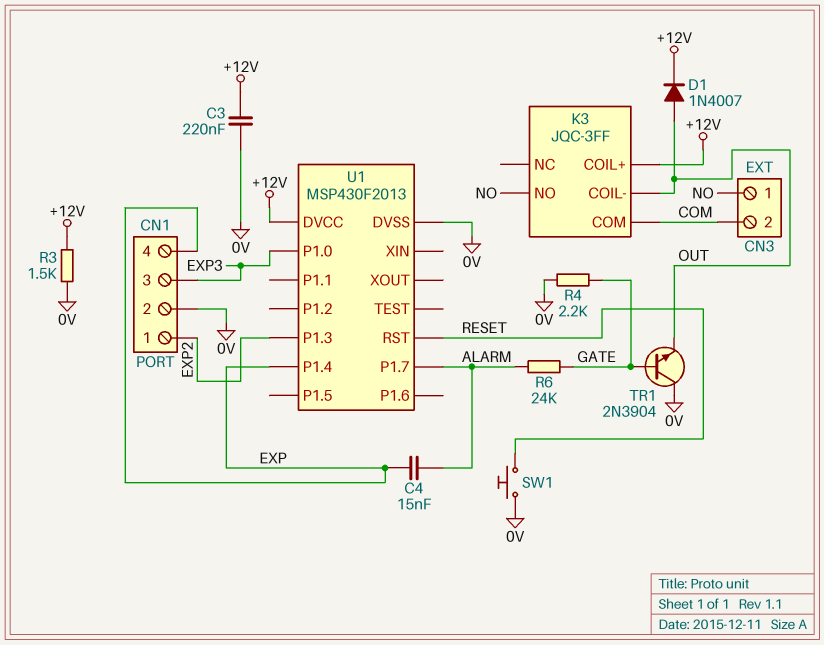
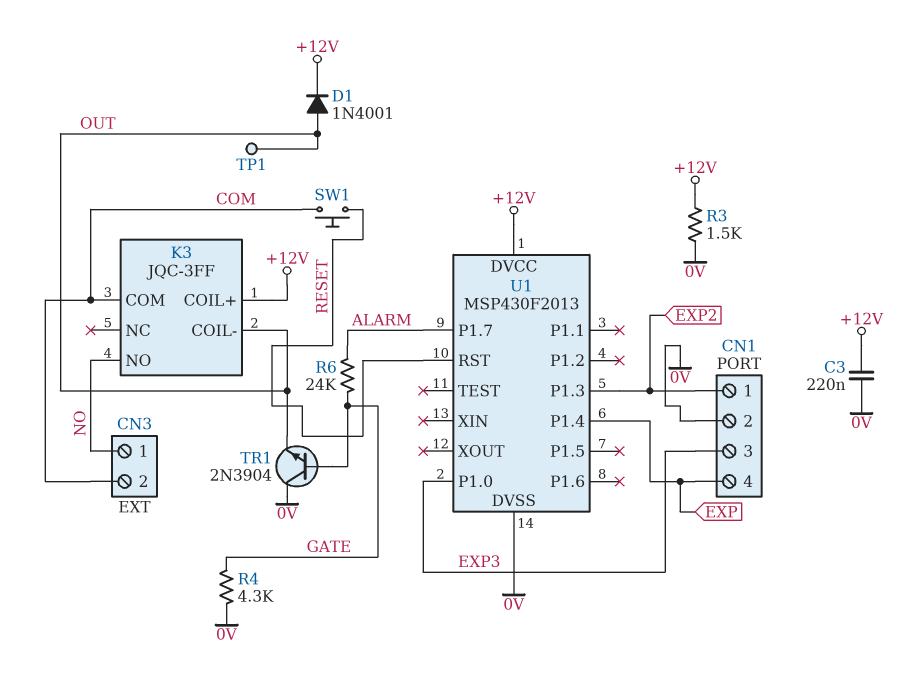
C4: 15nF (ALARM, EXP) -> none
D1: diode 1N4007 (A OUT, K +12V) -> diode 1N4001 (A OUT, K +12V)
R4: 2.2k (0V, GATE) -> 4.3k (0V, GATE)
SW1: button (0V, RESET) -> button (COM, RESET)
TP1: none -> test point (OUT)

